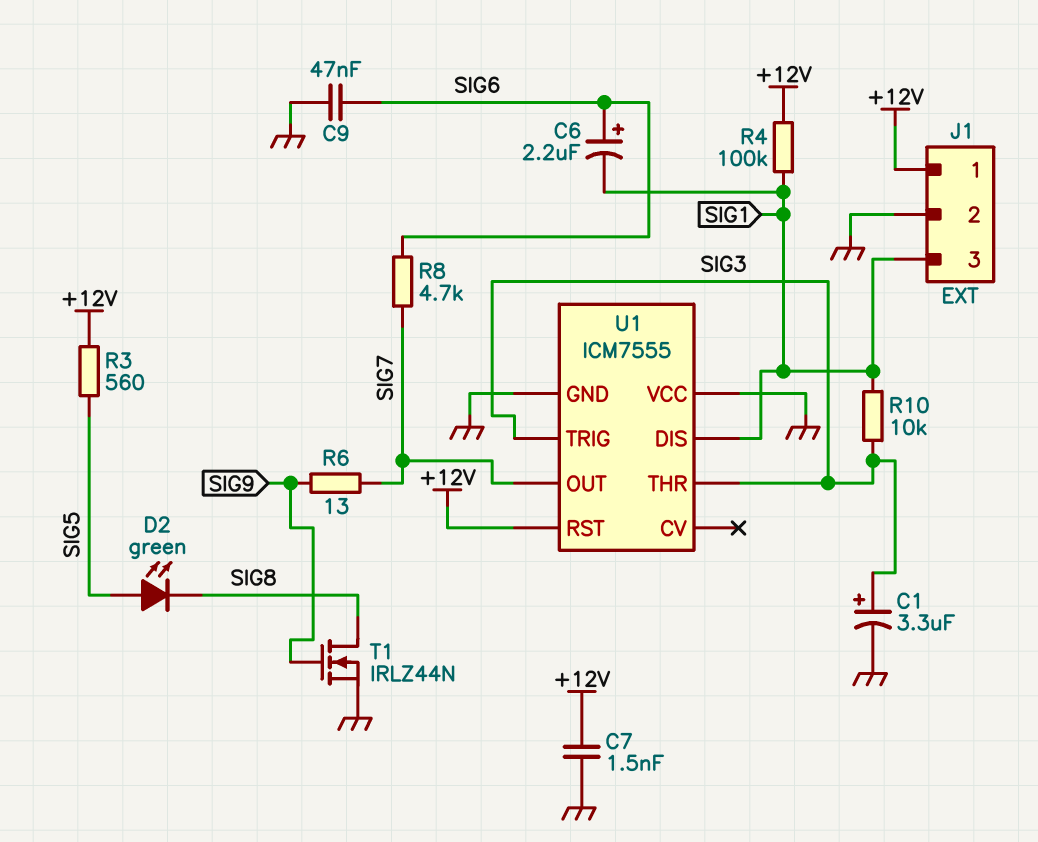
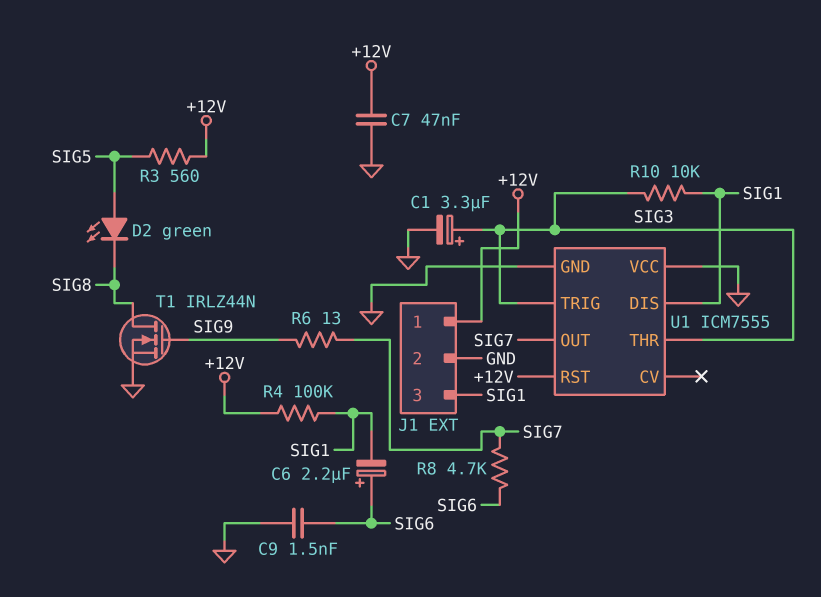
C7: 1.5nF (+12V, GND) -> 47nF (+12V, GND)
C9: 47nF (GND, SIG6) -> 1.5nF (GND, SIG6)

